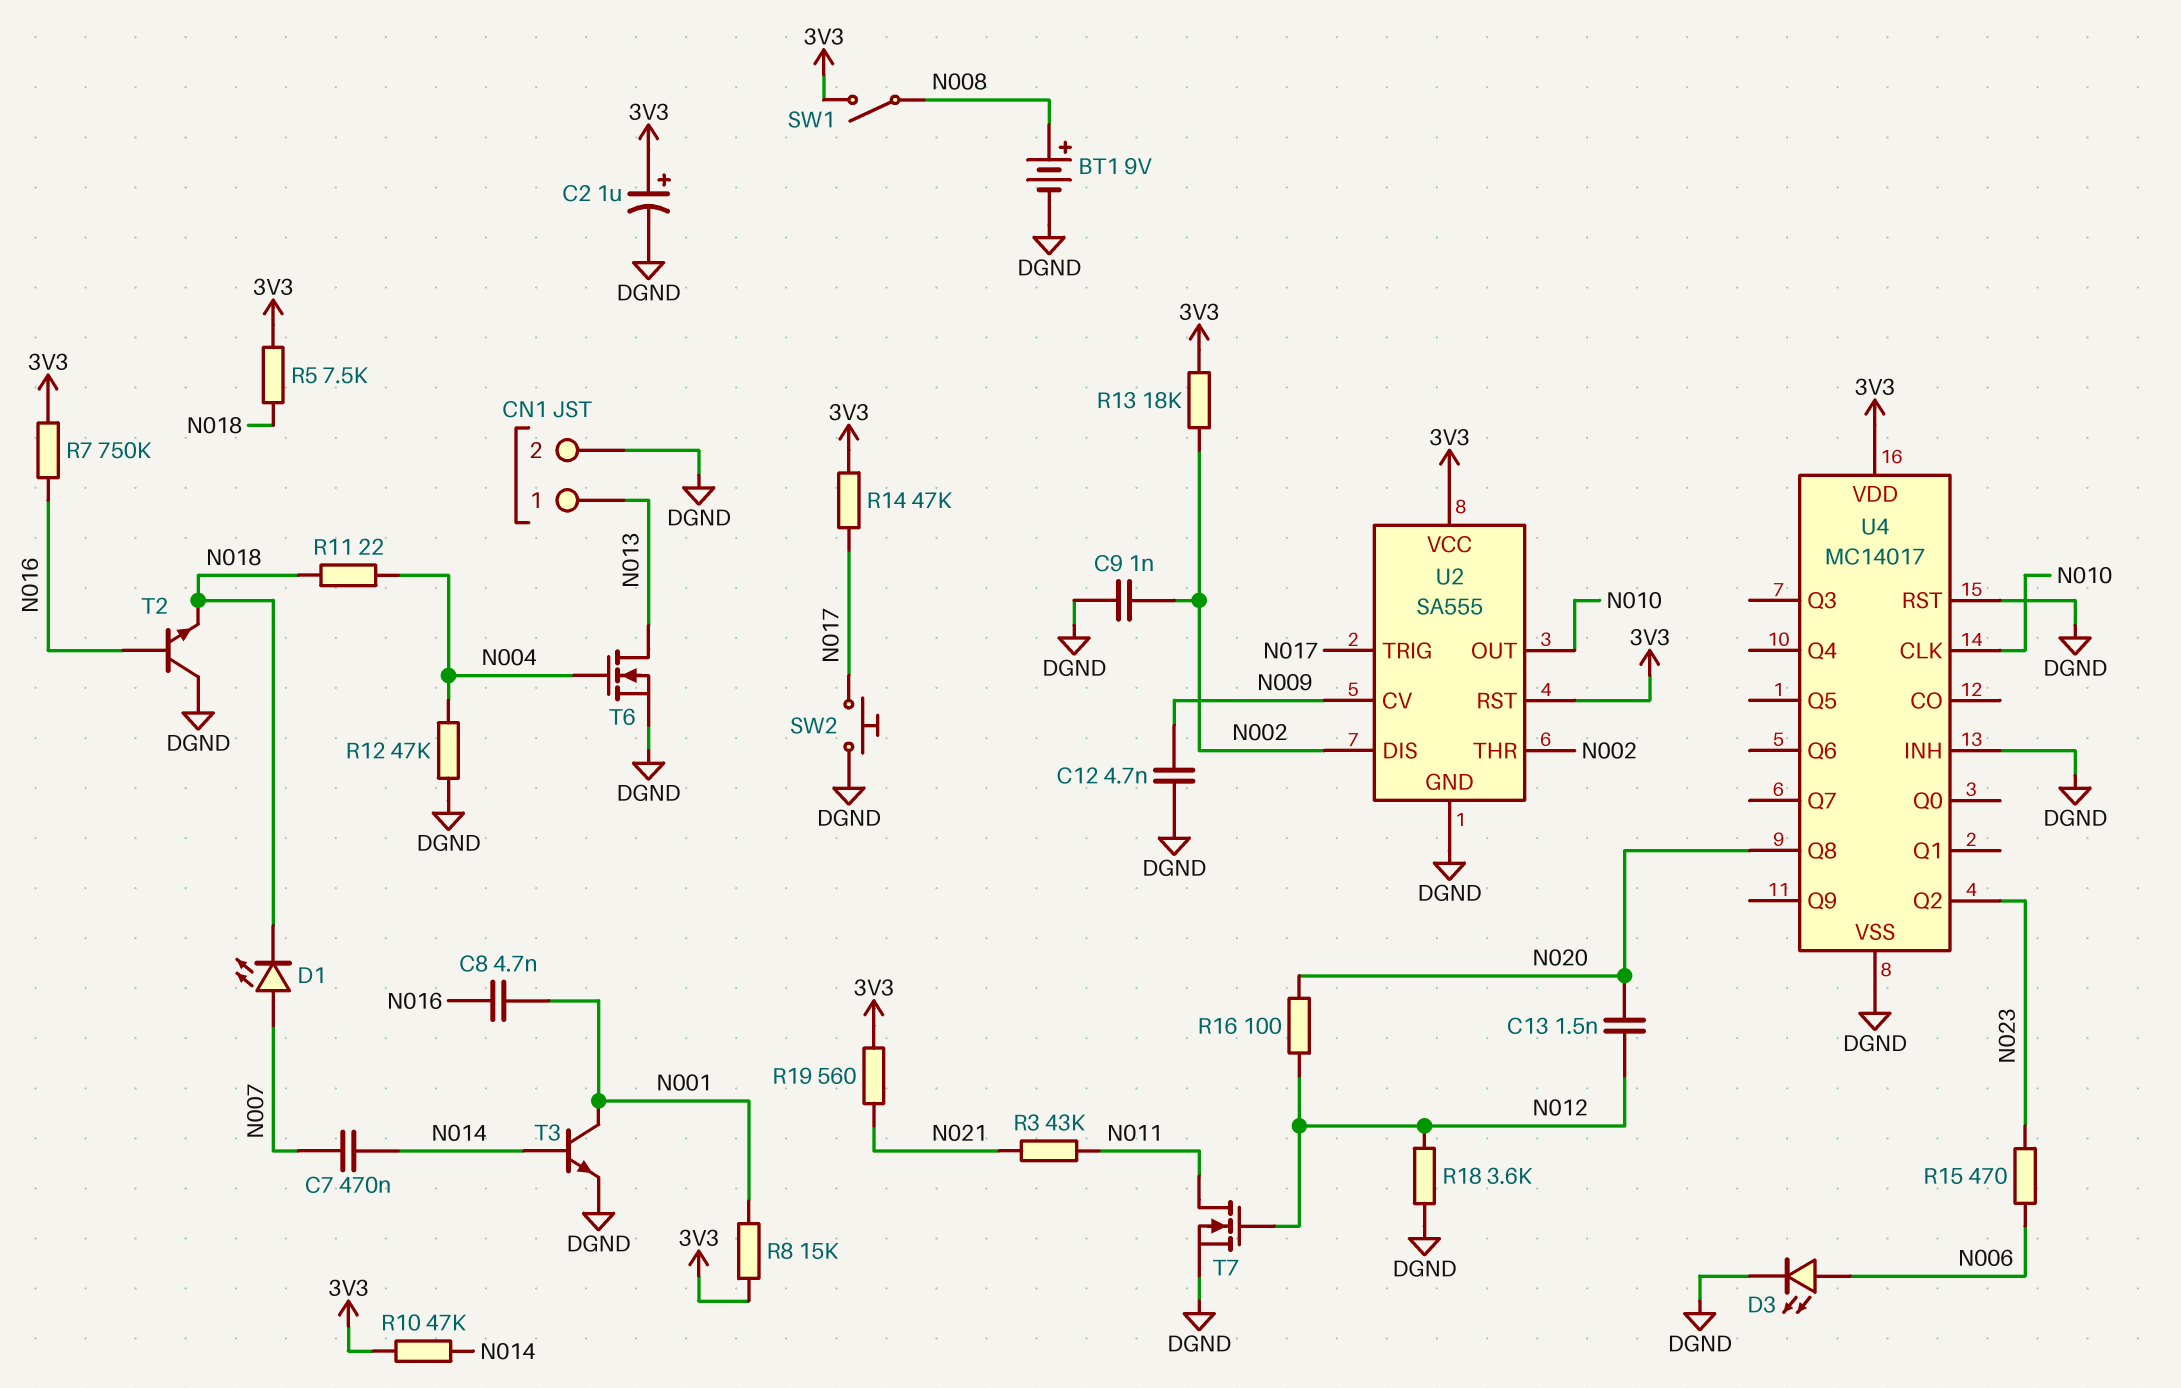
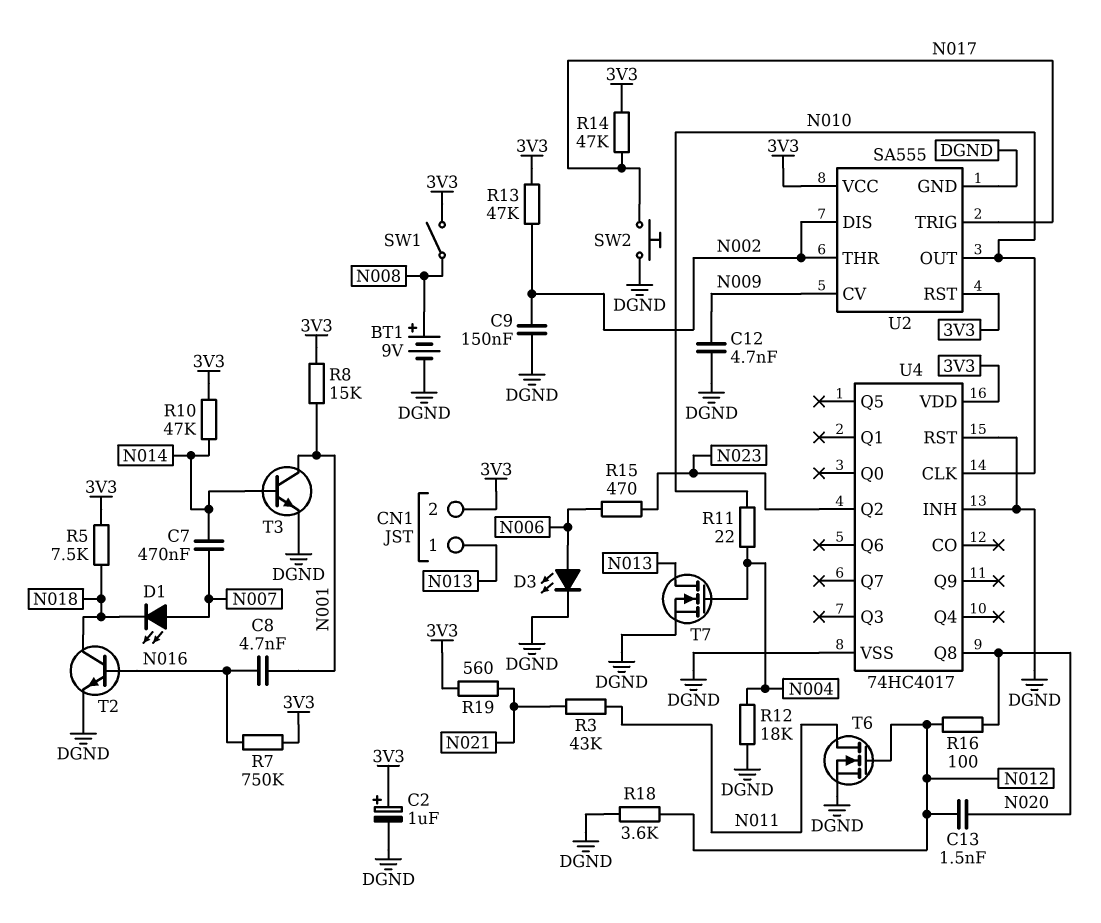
C9: 1nF (DGND, N002) -> 150nF (DGND, N002)
CN1 pin 2: DGND -> 3V3
R11: 22 (N004, N018) -> 22 (N004, N010)
R12: 47k (DGND, N004) -> 18k (DGND, N004)
R13: 18k (3V3, N002) -> 47k (3V3, N002)
T2: NPN (B N016, C DGND, E N018) -> NPN (B N016, C N018, E DGND)
T6: NMOS (G N004, D N013, S DGND) -> NMOS (G N012, D N011, S DGND)
T7: NMOS (G N012, D N011, S DGND) -> NMOS (G N004, D N013, S DGND)
U4: MC14017 -> 74HC4017

